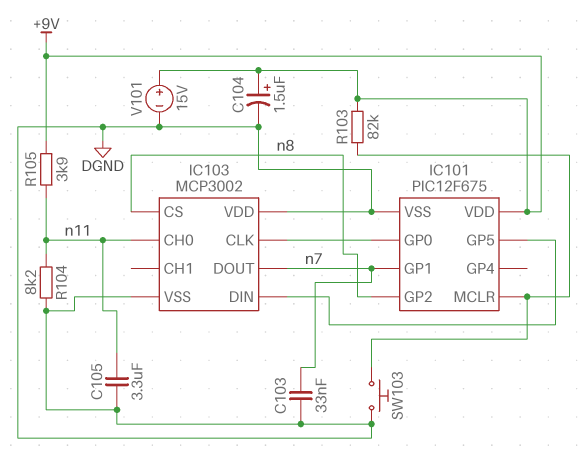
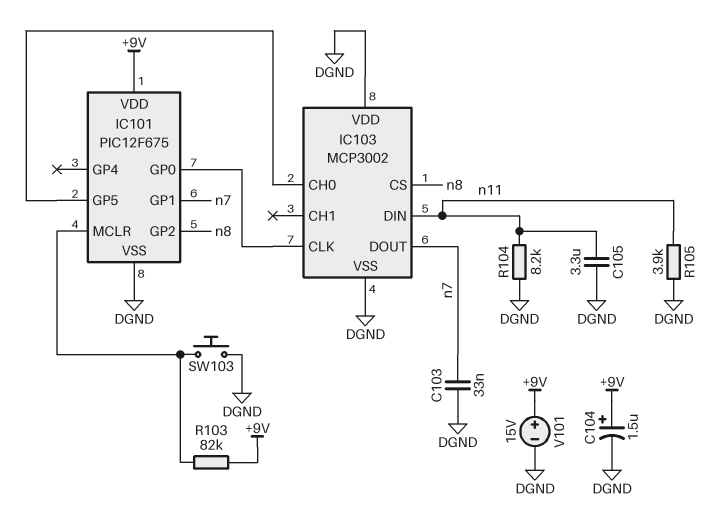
IC103 pin CH0: n11 -> IC101/GP5
IC103 pin DIN: IC101/GP5 -> n11
R105: 3.9k (+9V, n11) -> 3.9k (DGND, n11)

